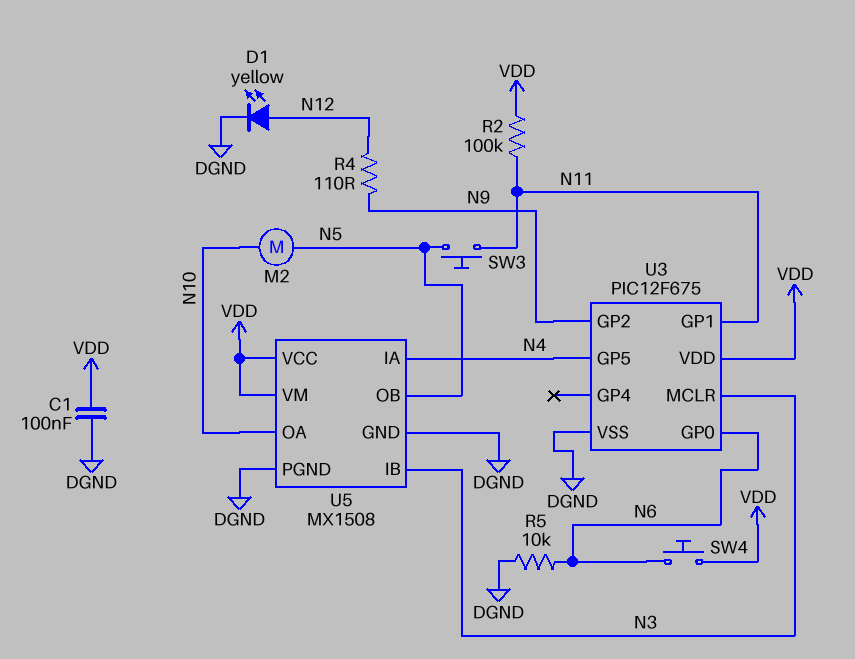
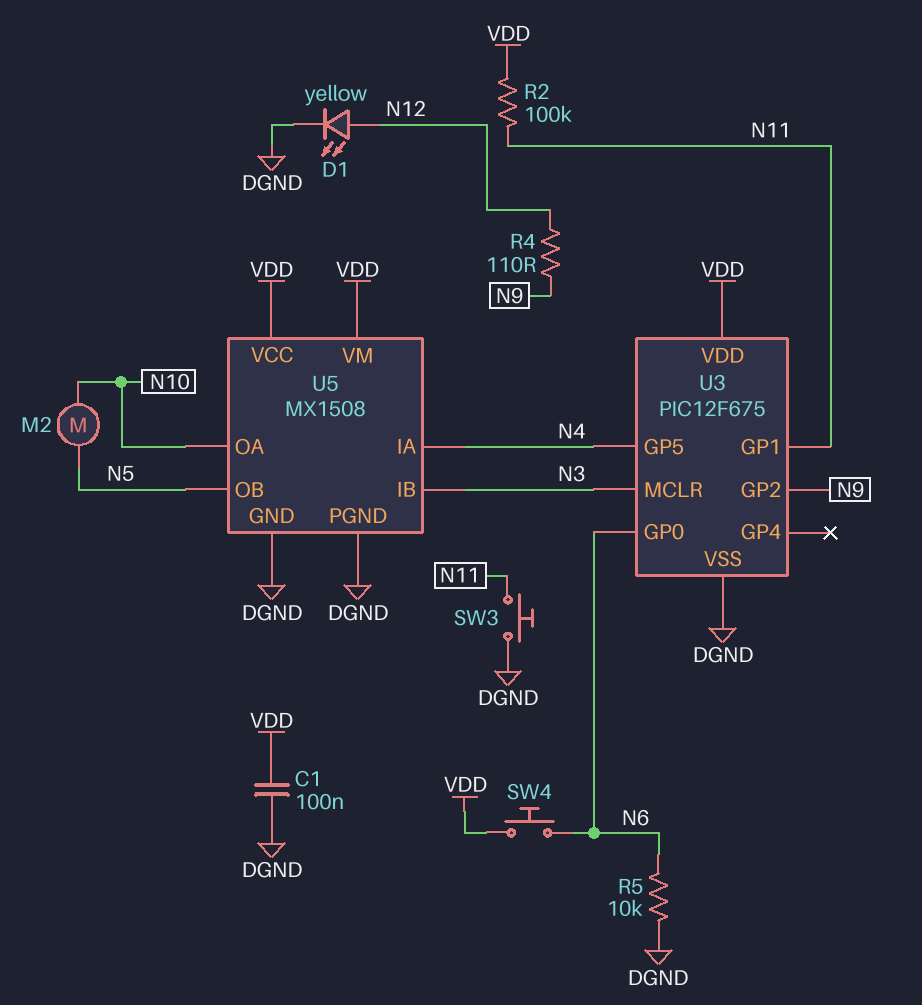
SW3: button (N5, N11) -> button (DGND, N11)

